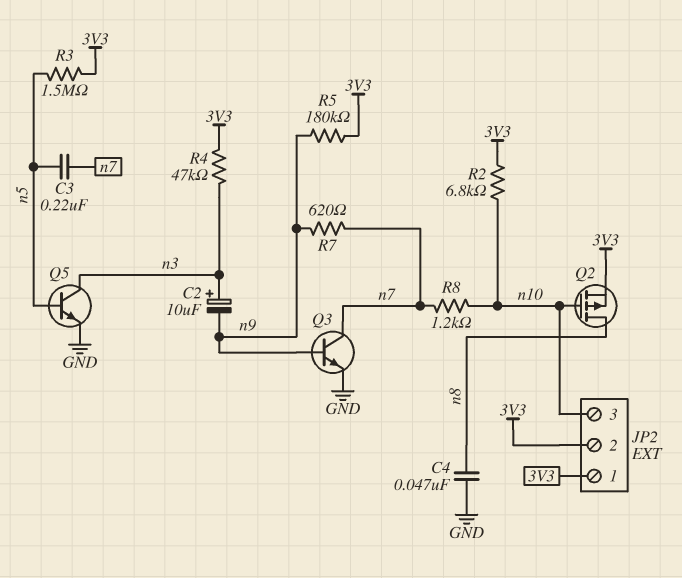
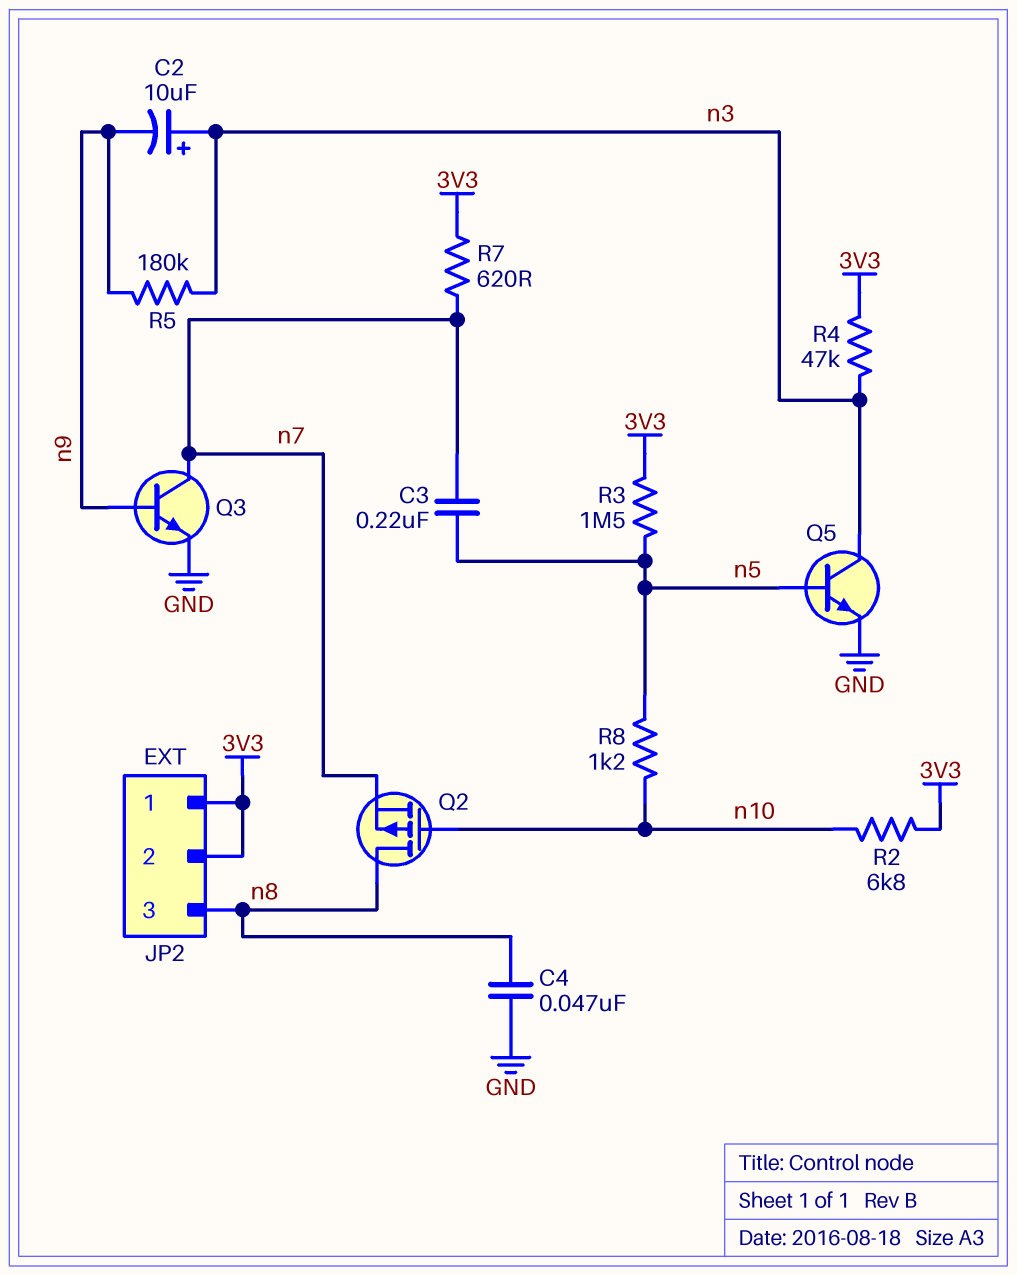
JP2 pin 3: n10 -> n8
Q2: PMOS (G n10, D n8, S 3V3) -> PMOS (G n10, D n8, S n7)
R5: 180k (3V3, n9) -> 180k (n3, n9)
R7: 620 (n7, n9) -> 620 (3V3, n7)
R8: 1.2k (n7, n10) -> 1.2k (n5, n10)

